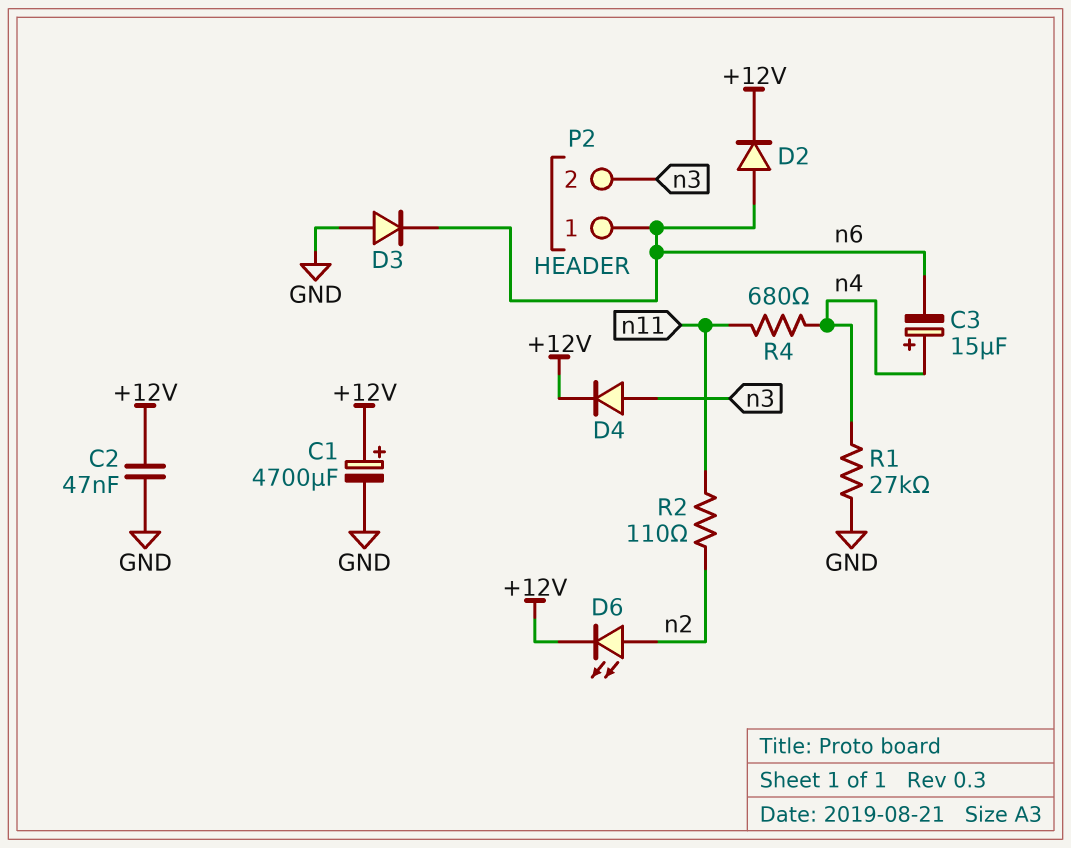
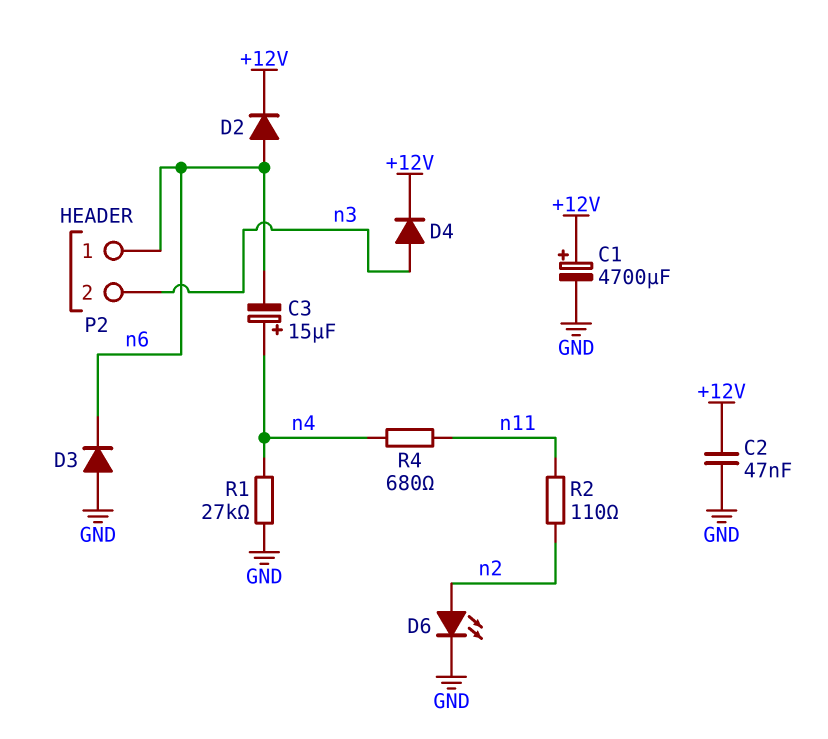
D6: LED (A n2, K +12V) -> LED (A n2, K GND)

